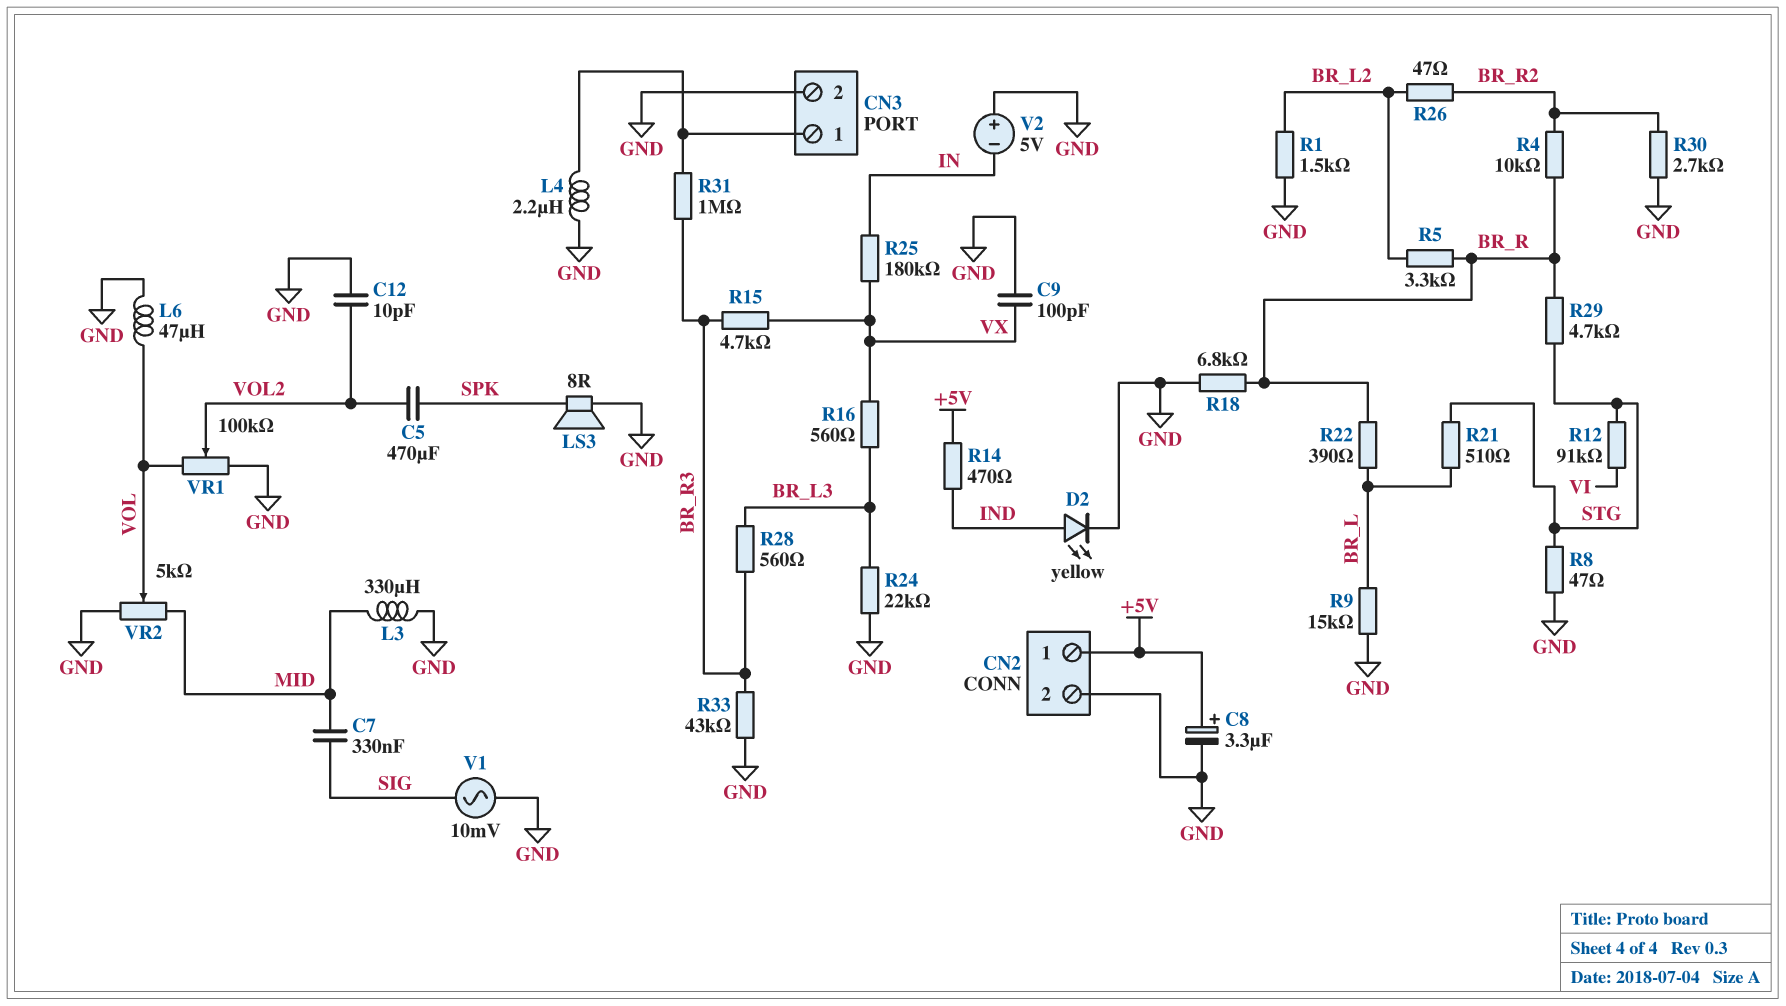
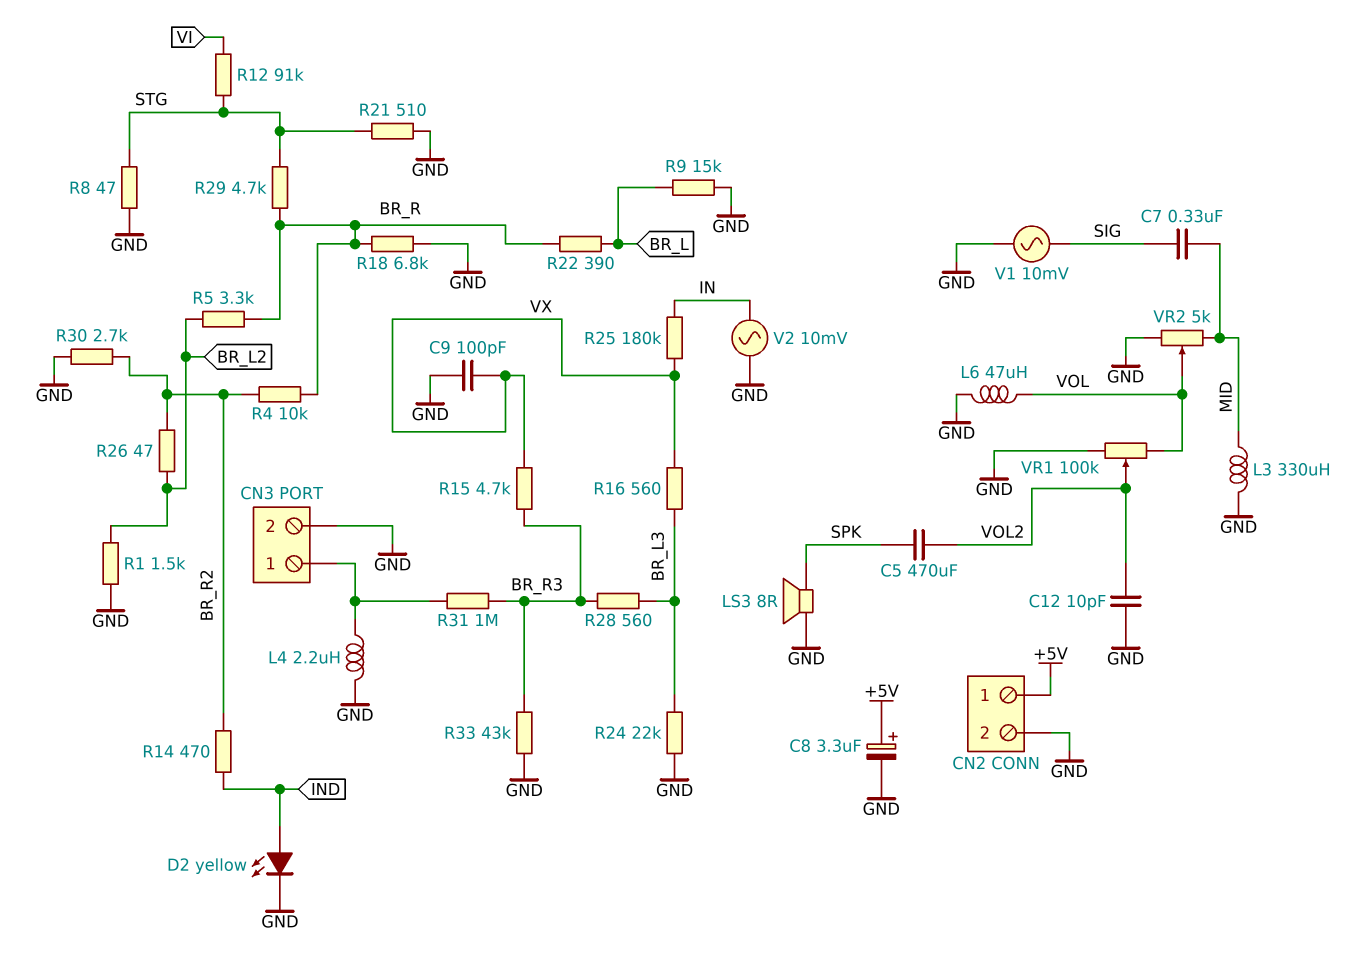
R14: 470 (+5V, IND) -> 470 (BR_R2, IND)
R21: 510 (BR_L, STG) -> 510 (GND, STG)
V2: 5V (plus GND, minus IN) -> AC 10mV (GND, IN)

